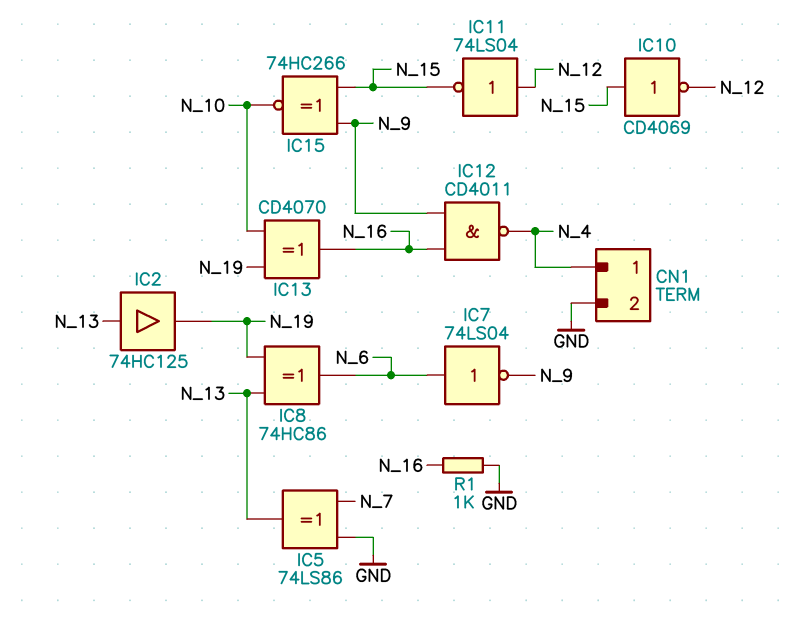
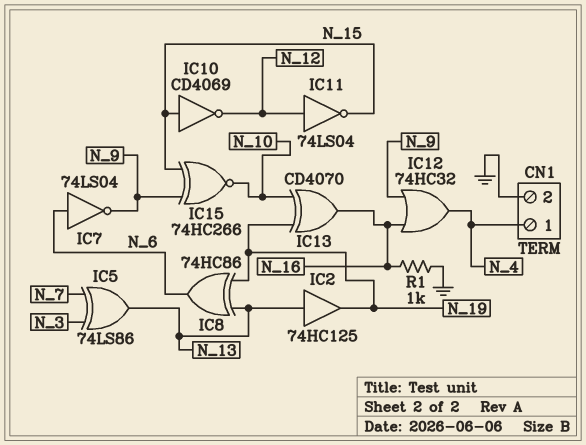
IC5: XOR 74LS86 (in GND, in N_7, out N_13) -> XOR 74LS86 (in N_3, in N_7, out N_13)
IC12: NAND CD4011 (in N_9, in N_16, out N_4) -> OR 74HC32 (in N_9, in N_16, out N_4)

